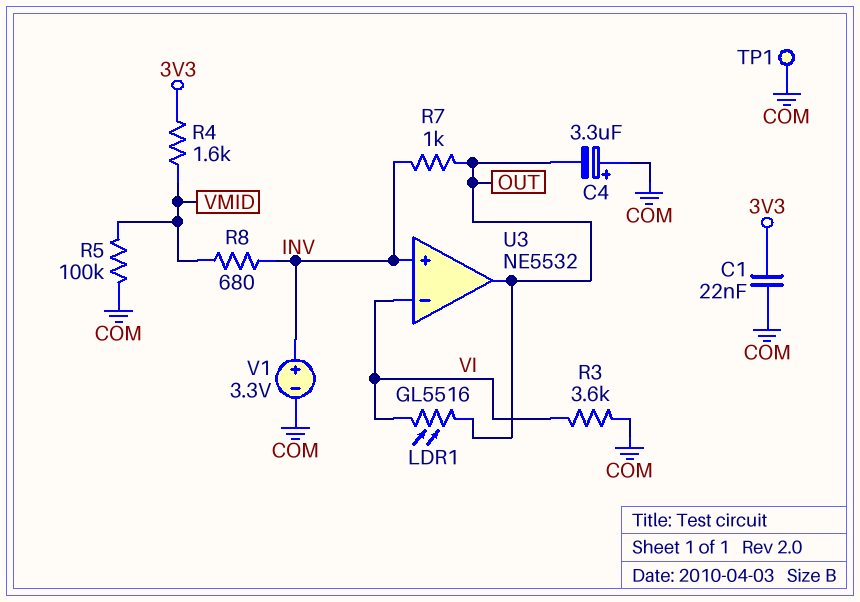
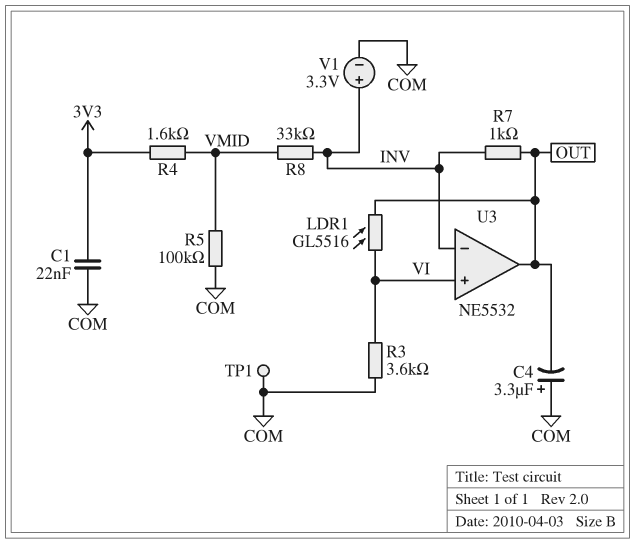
R8: 680 (INV, VMID) -> 33k (INV, VMID)
U3 pin in+: INV -> VI
U3 pin in-: VI -> INV

